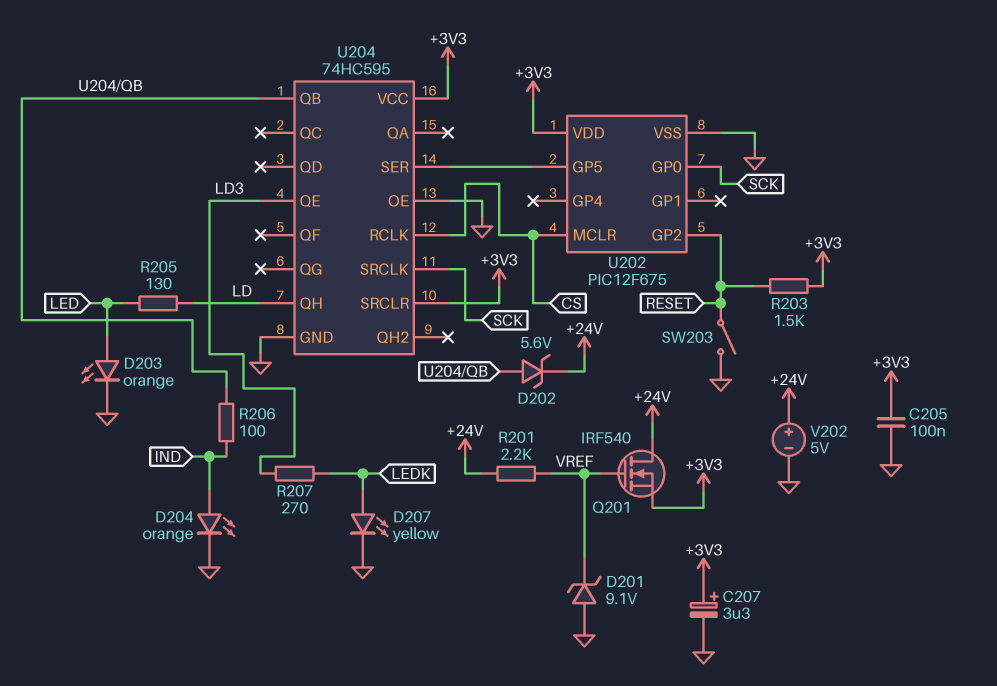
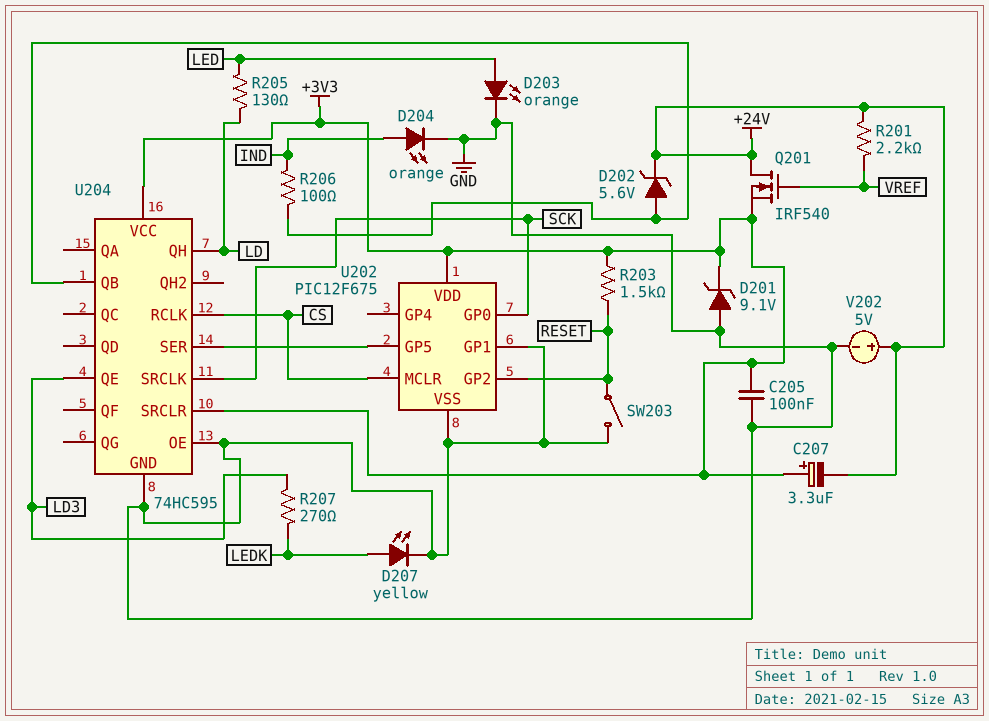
C207: 3.3uF (plus +3V3, minus GND) -> 3.3uF (plus +3V3, minus +24V)
D201: zener 9.1V (A GND, K VREF) -> zener 9.1V (A GND, K +3V3)
U202 pin GP1: none -> GND

